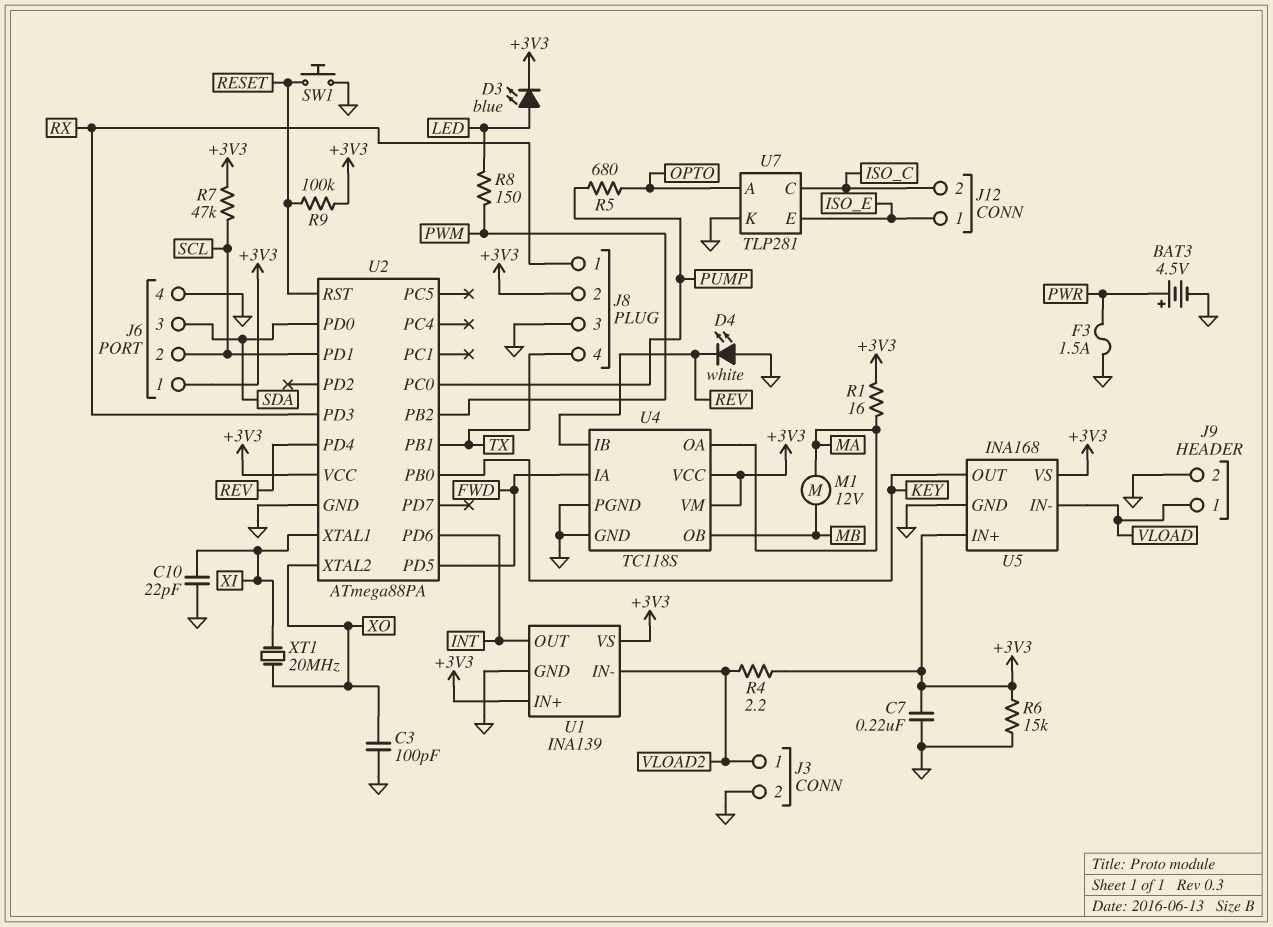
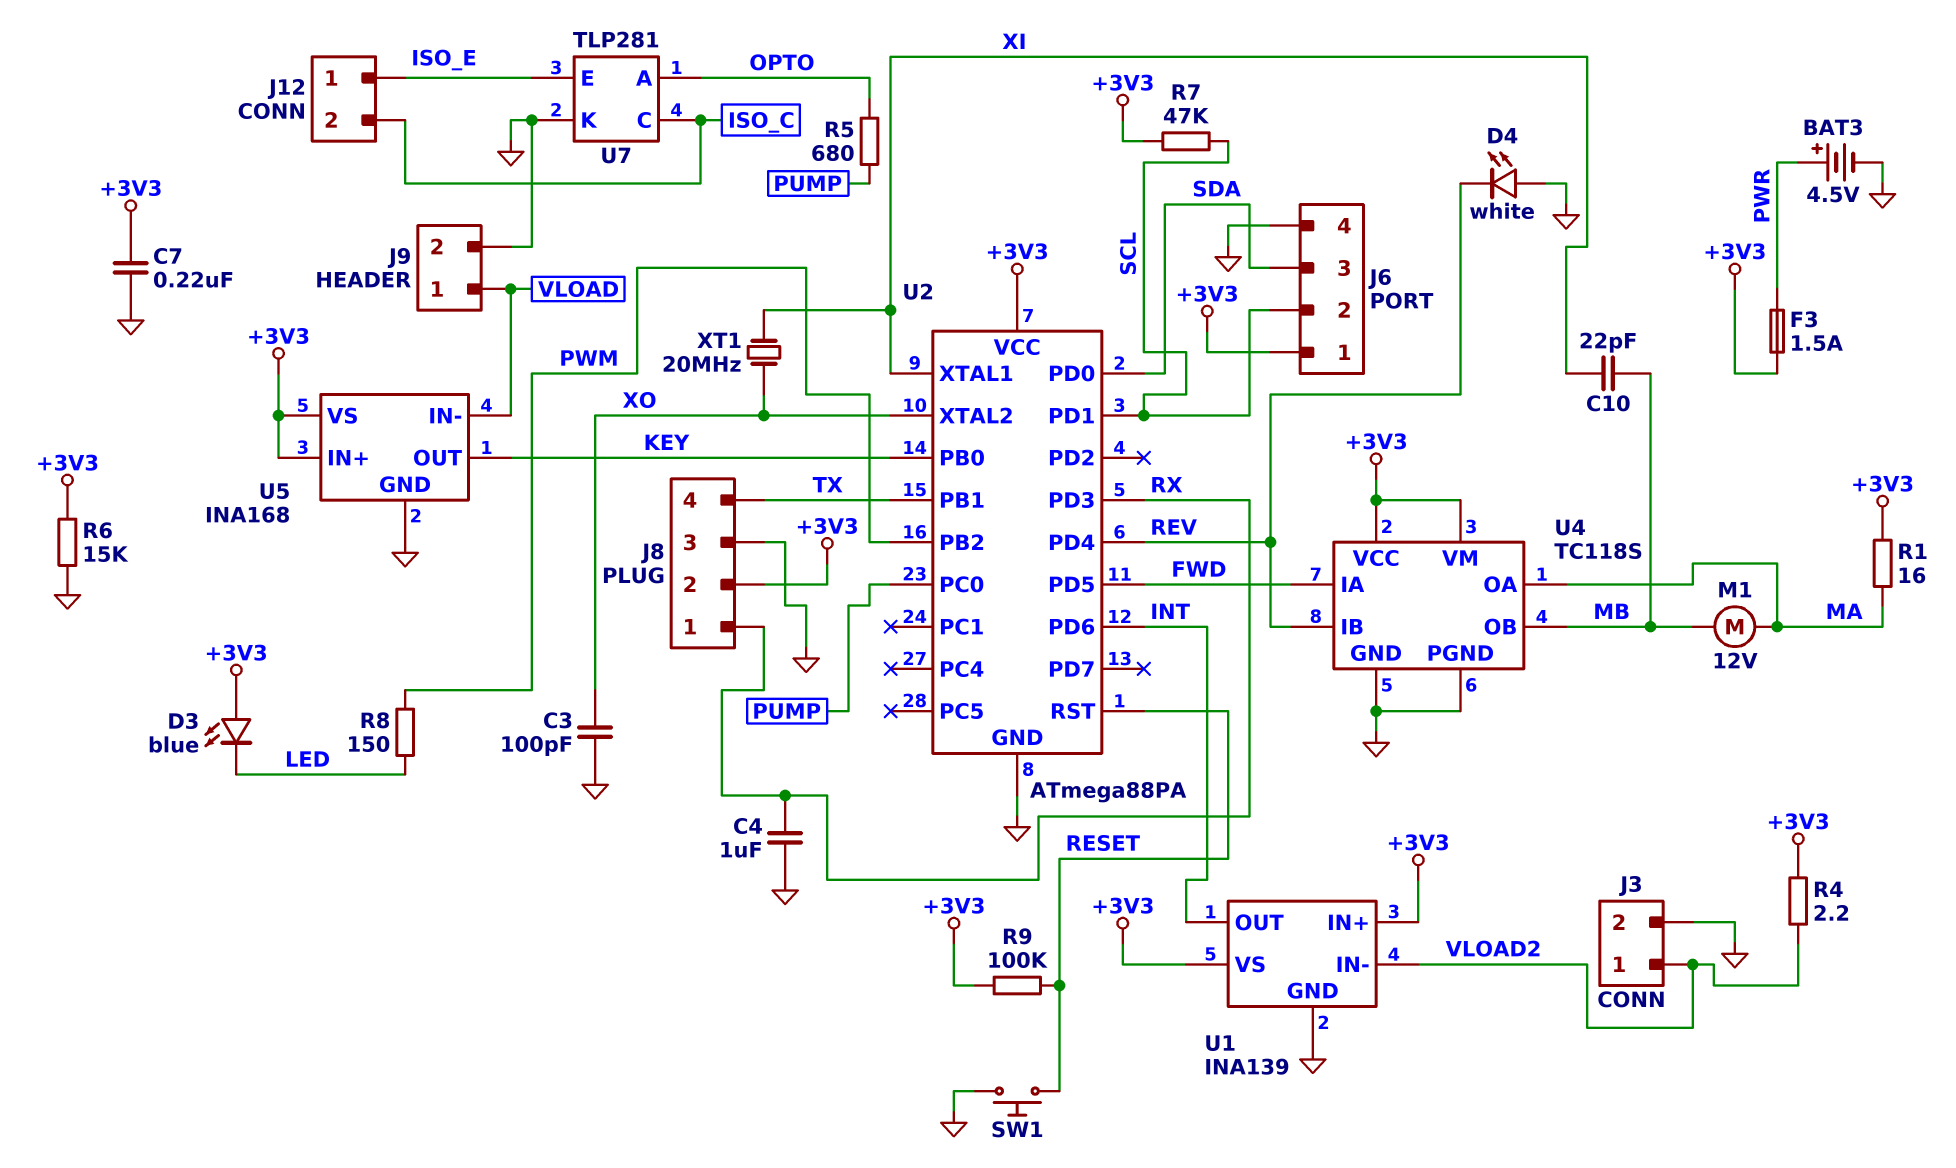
C4: none -> 1uF (GND, RX)
C10: 22pF (GND, XI) -> 22pF (MB, XI)
D3: LED blue (A LED, K +3V3) -> LED blue (A +3V3, K LED)
F3: 1.5A (GND, PWR) -> 1.5A (+3V3, PWR)

